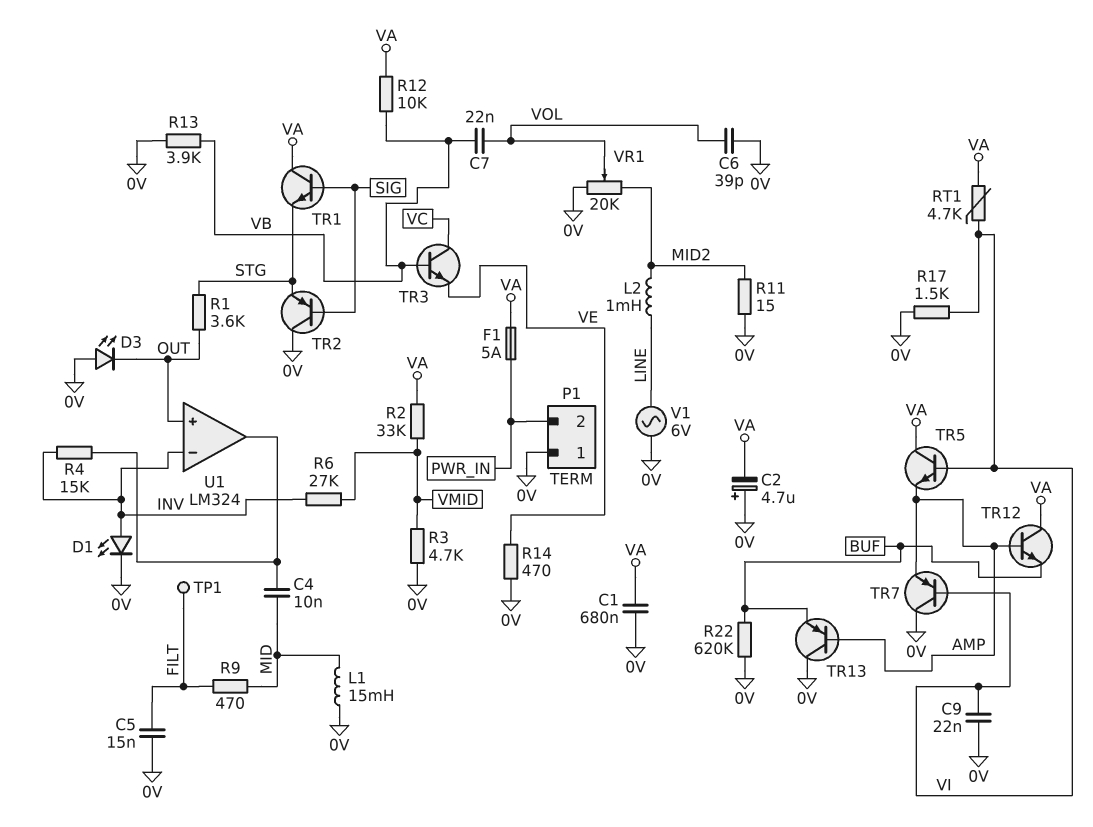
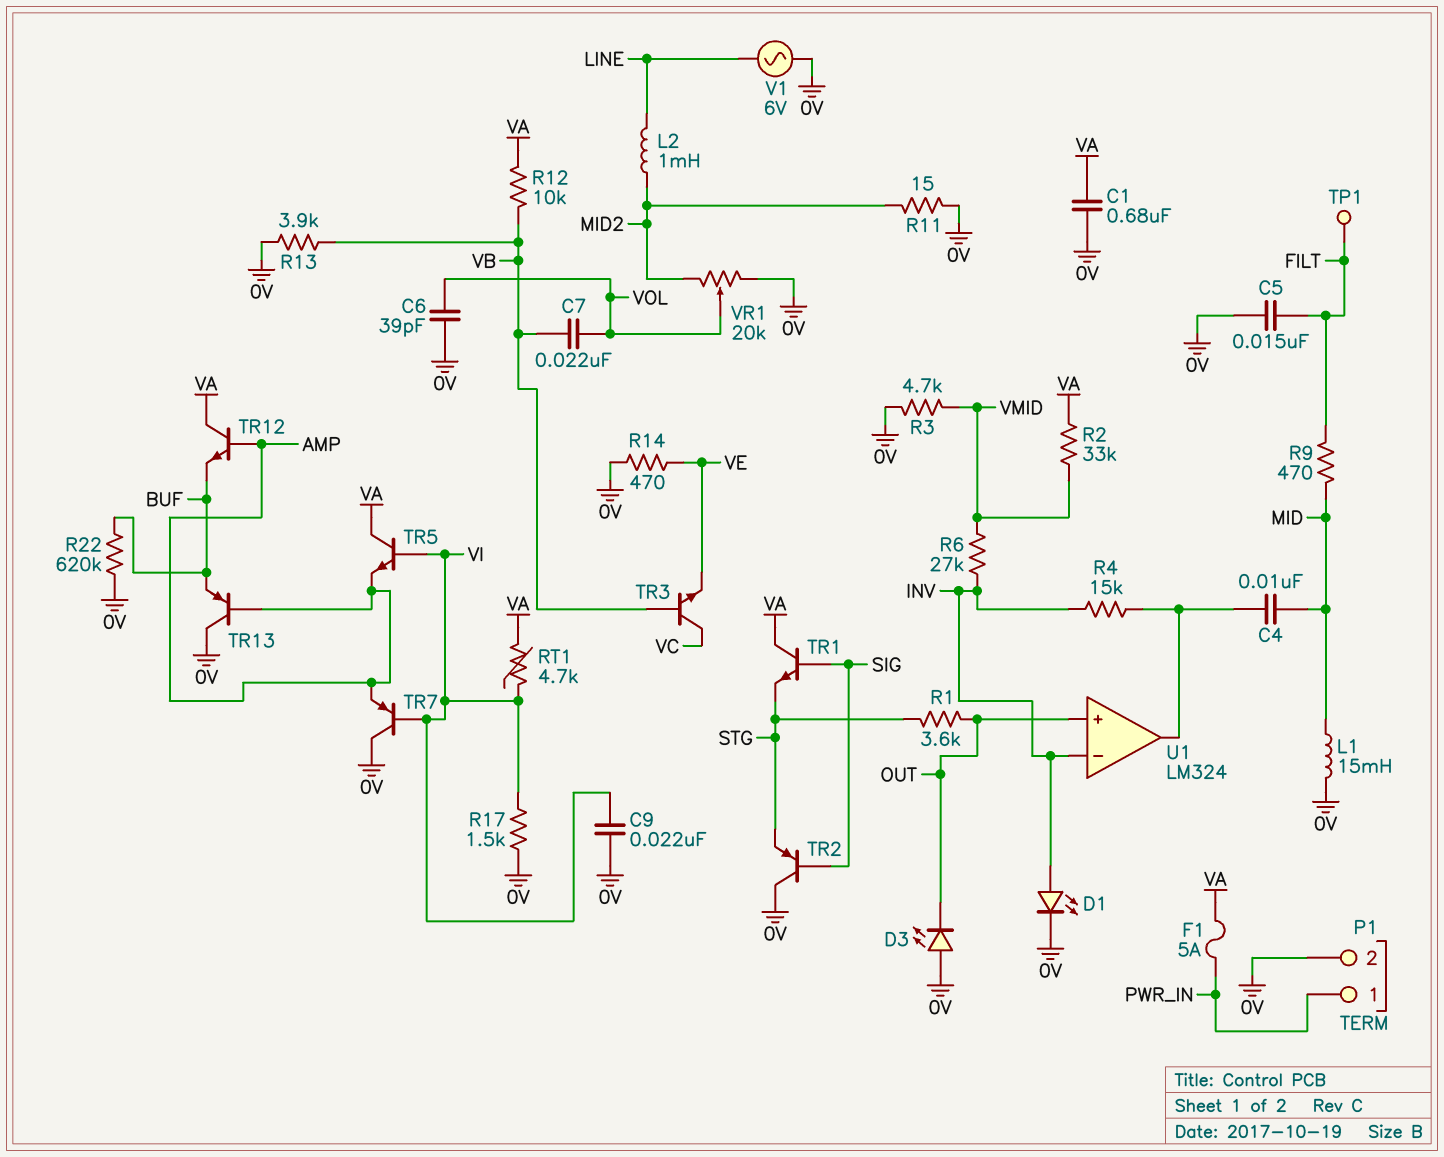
C2: 4.7uF (plus 0V, minus VA) -> none
P1 pin 1: 0V -> PWR_IN
P1 pin 2: PWR_IN -> 0V

